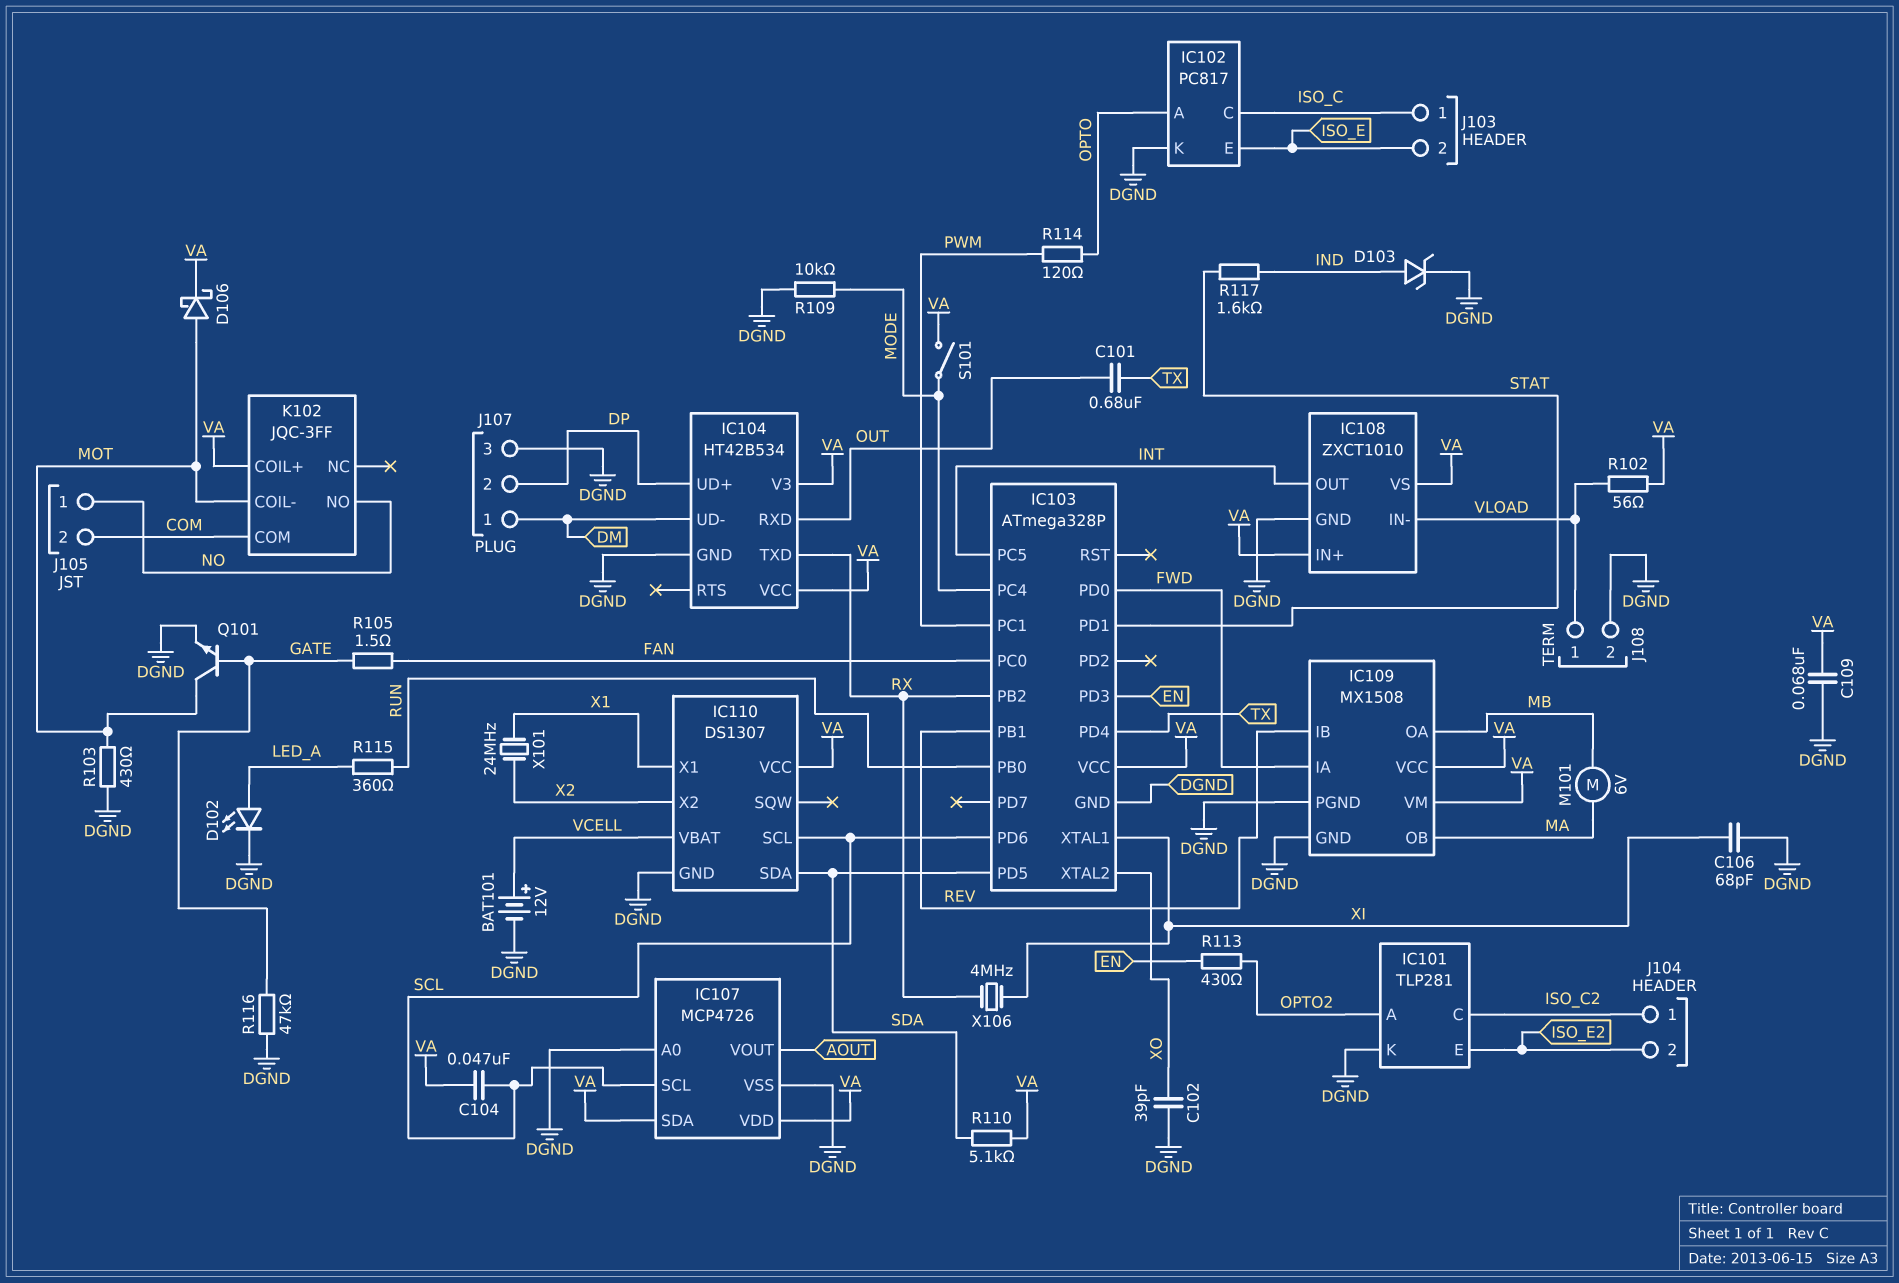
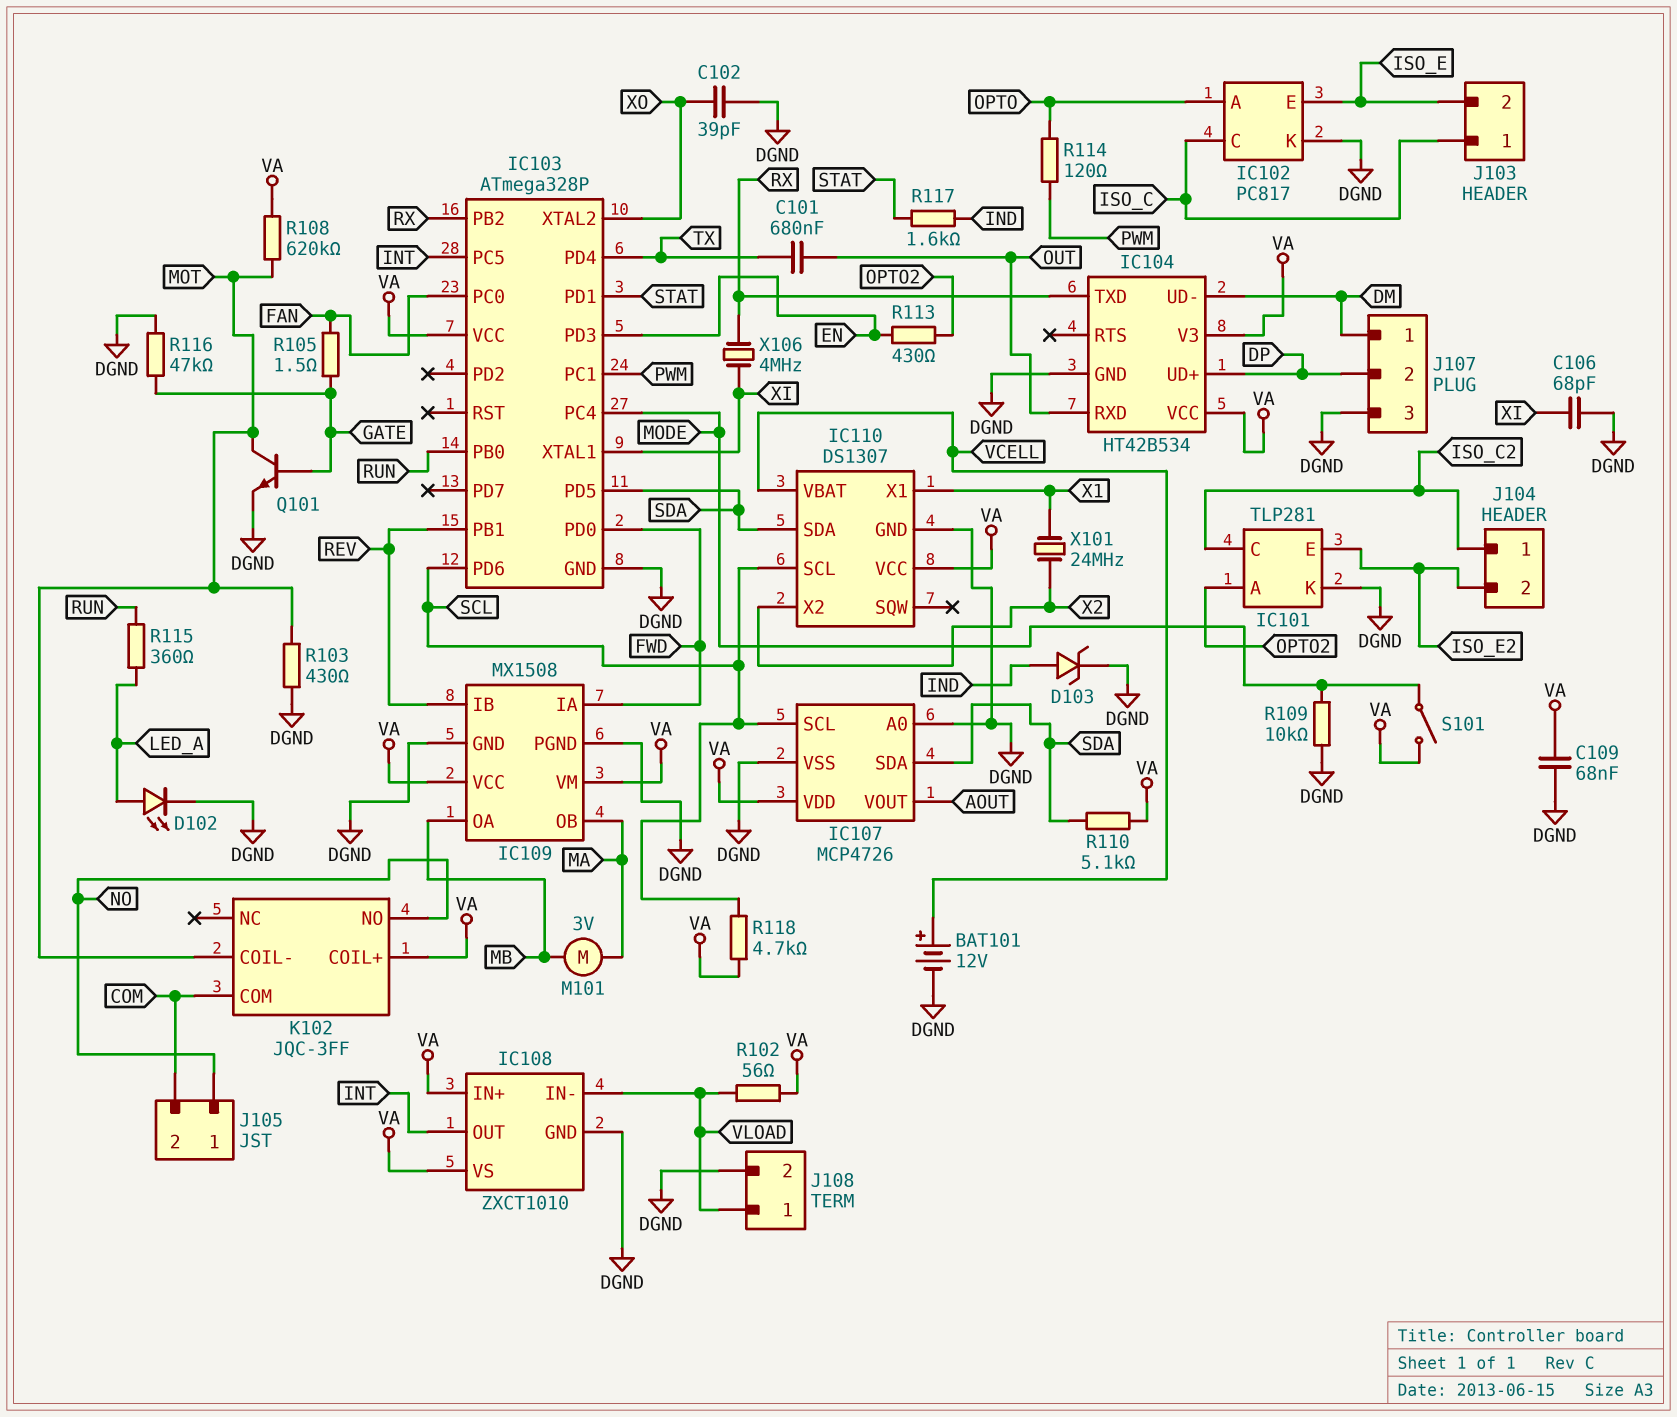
C104: 47nF (SCL, VA) -> none
D106: schottky (A MOT, K VA) -> none
IC107 pin SDA: VA -> SDA
M101: motor 6V (MA, MB) -> motor 3V (MA, MB)
R108: none -> 620k (MOT, VA)
R118: none -> 4.7k (SCL, VA)

